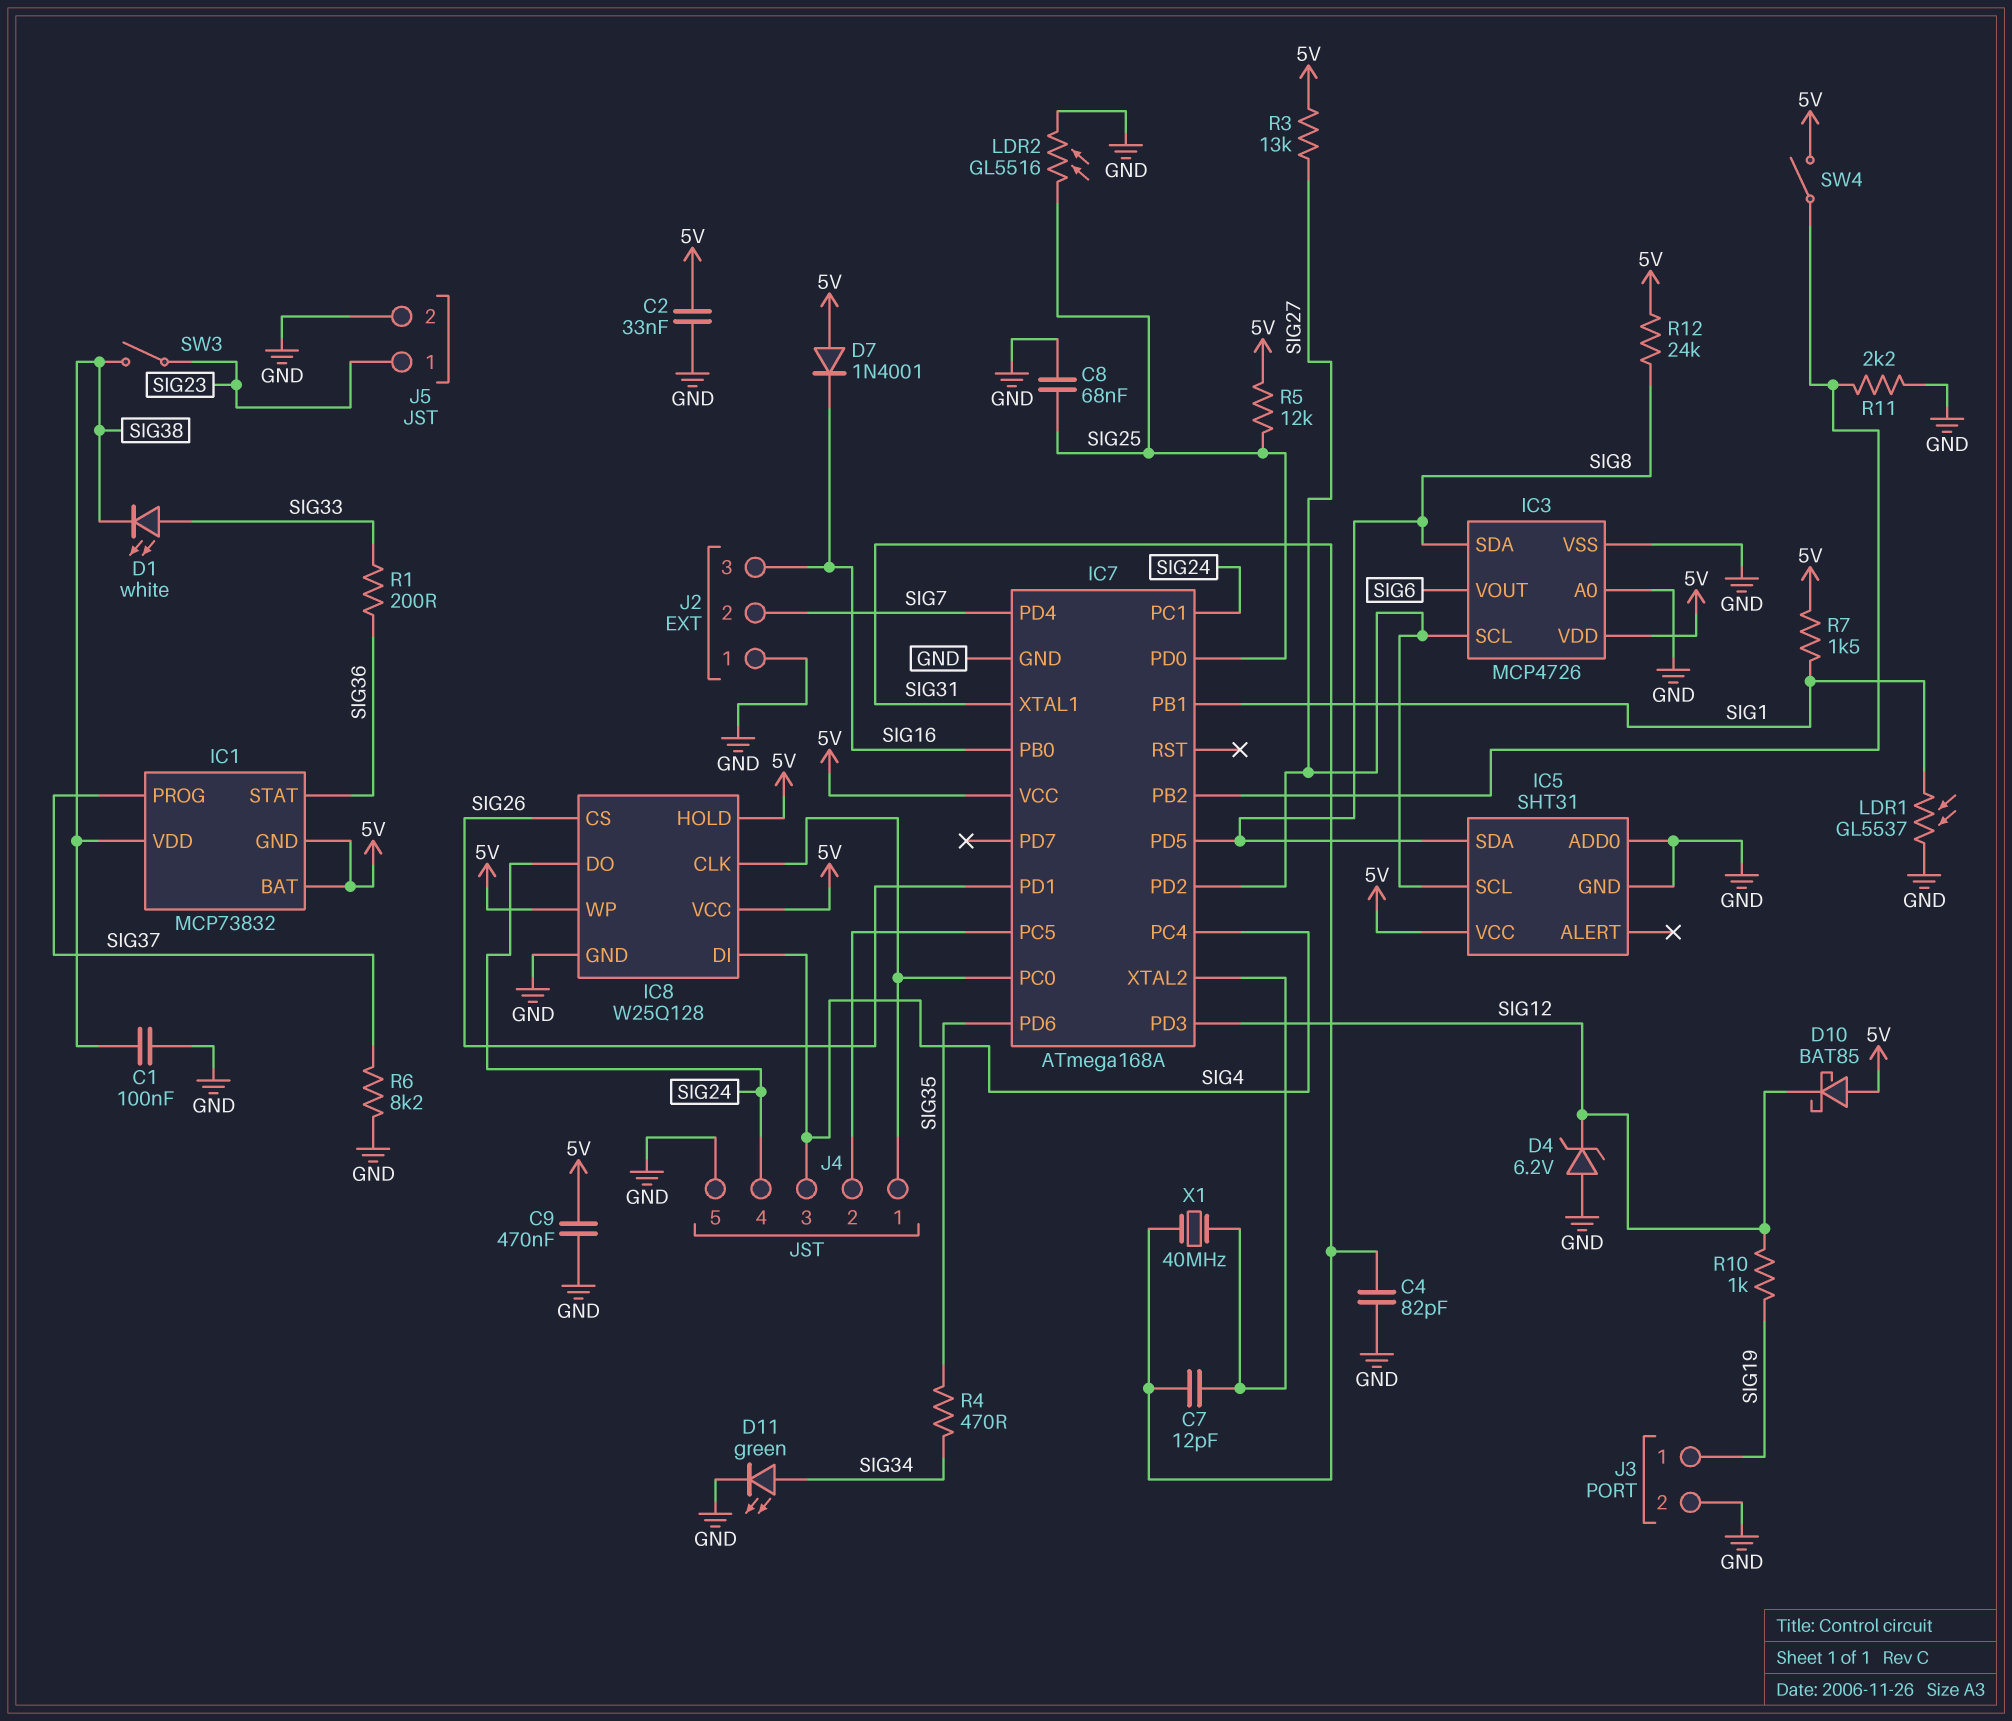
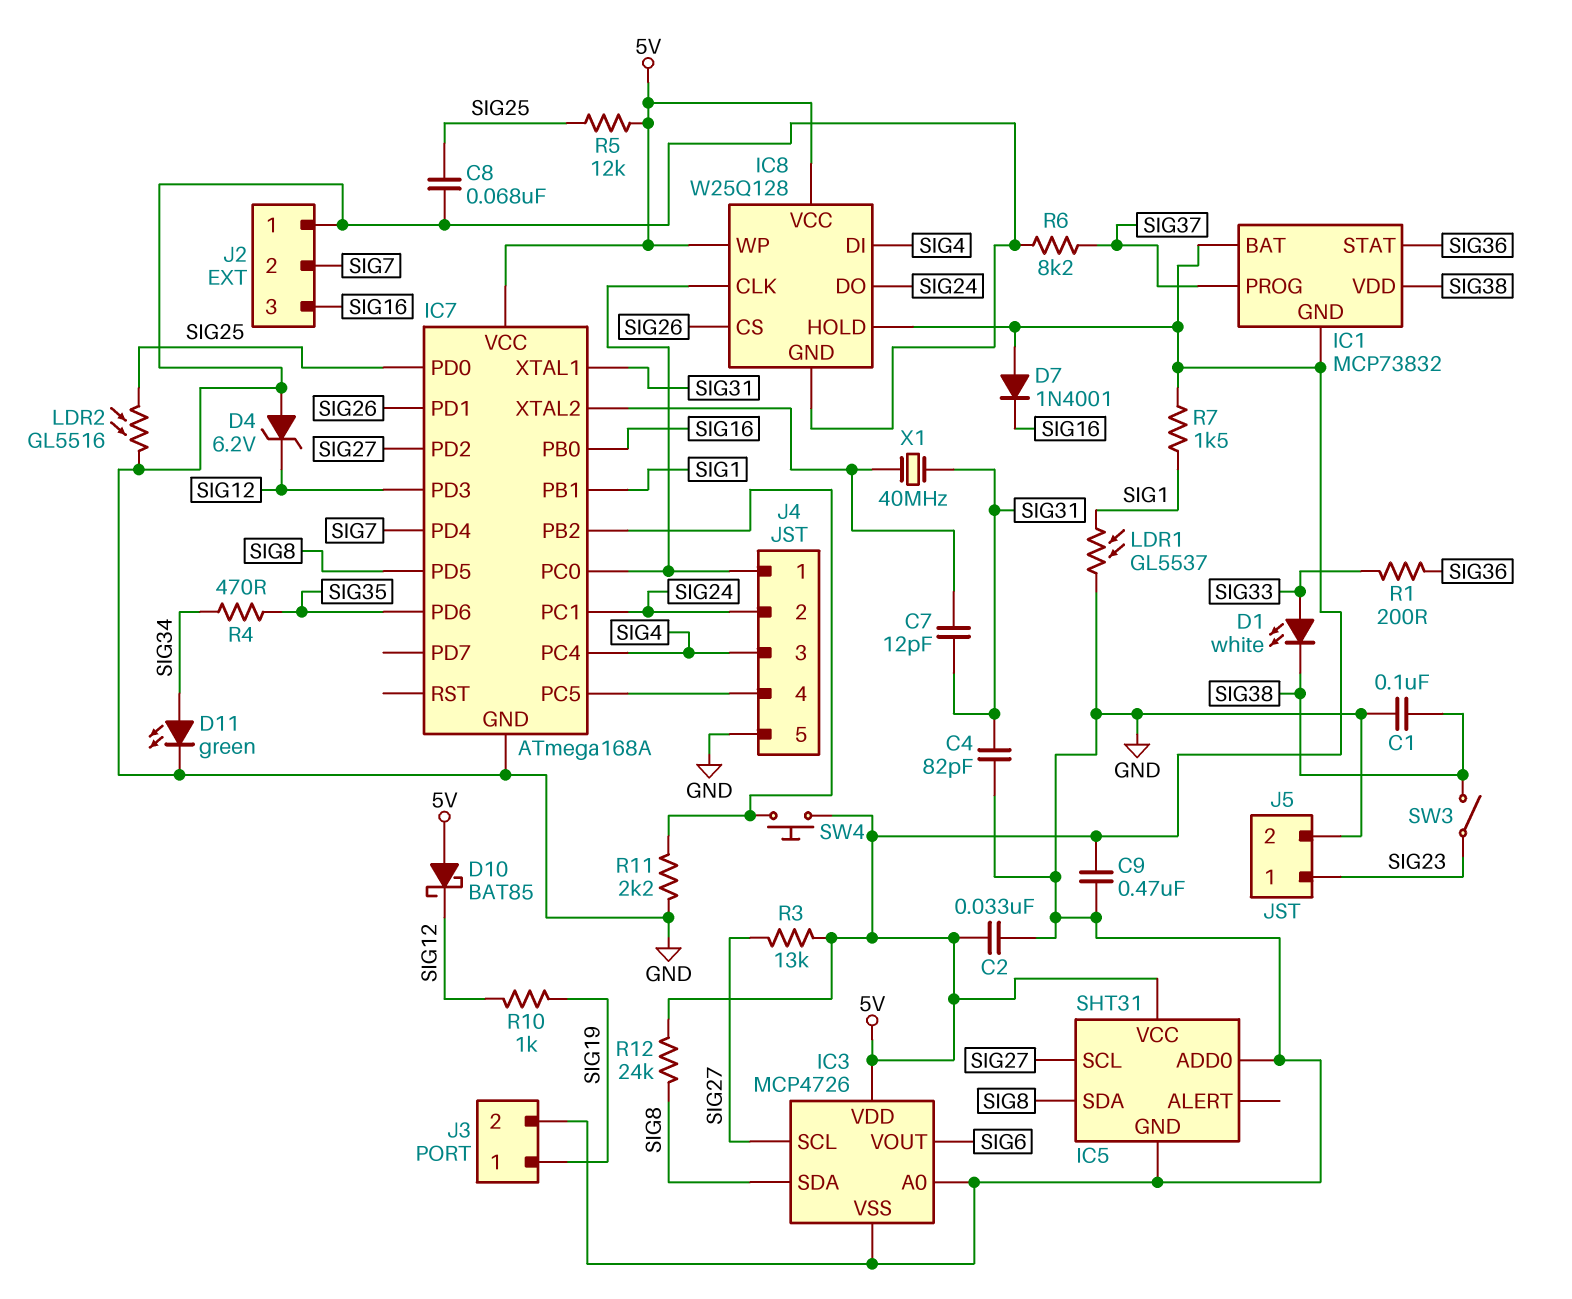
J4 pin 2: IC7/PC5 -> SIG24
J4 pin 4: SIG24 -> IC7/PC5
SW4: switch (5V, IC7/PB2) -> button (5V, IC7/PB2)

